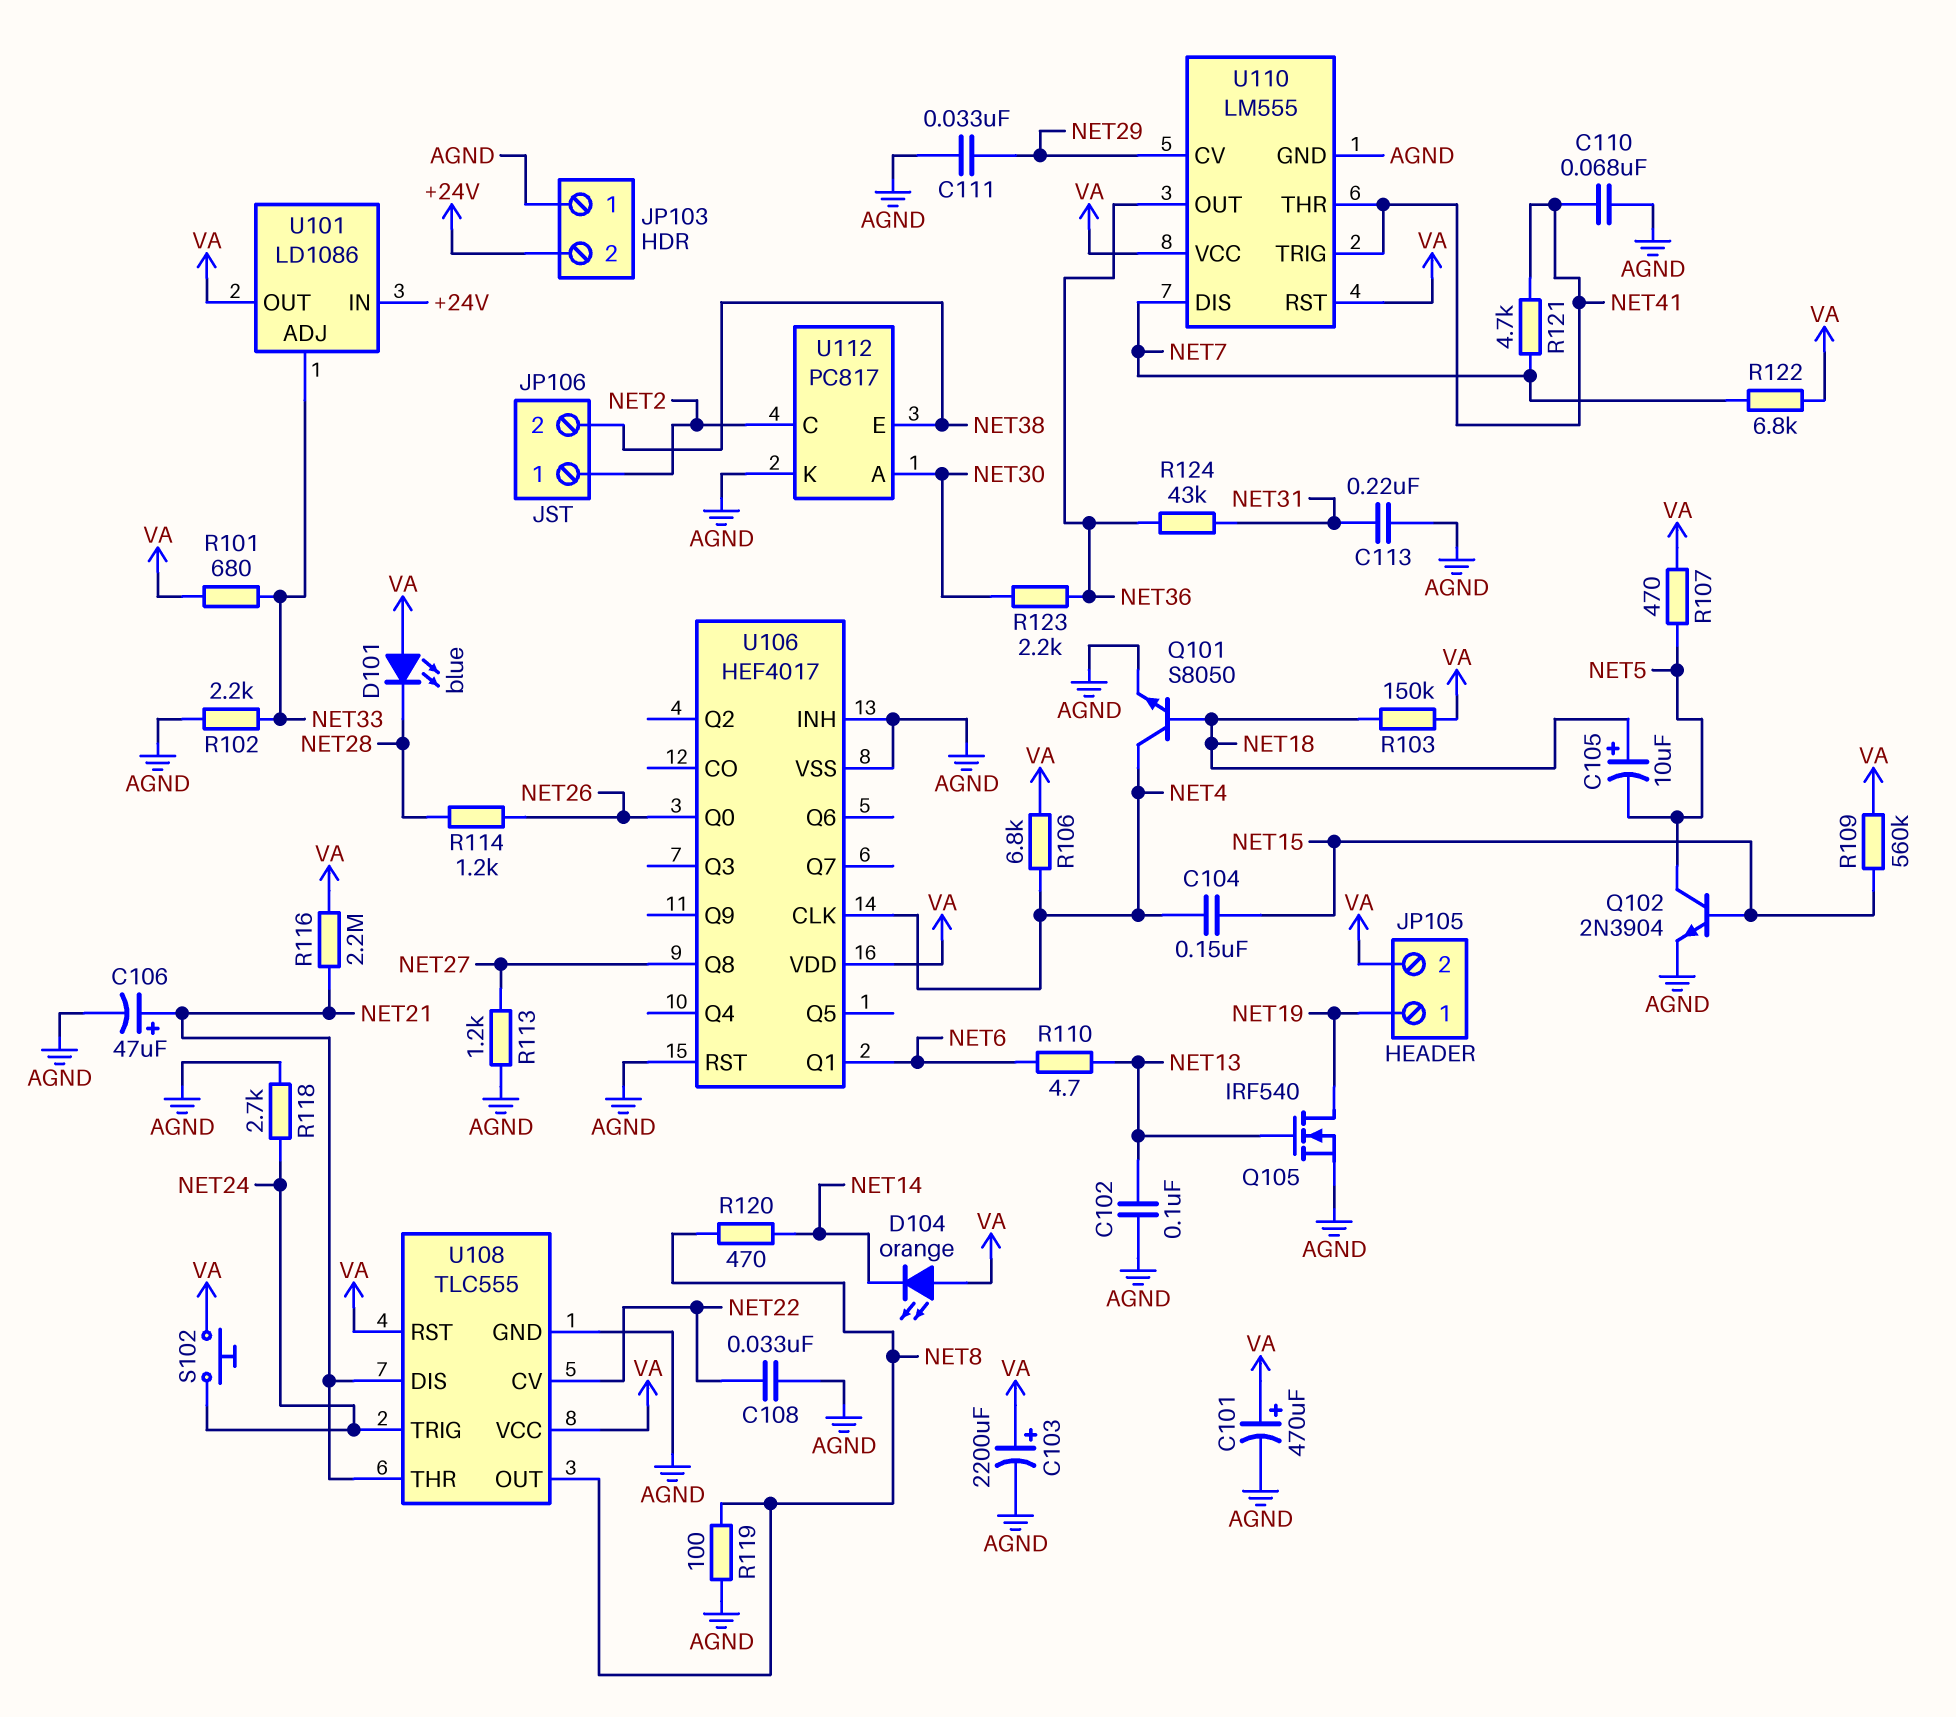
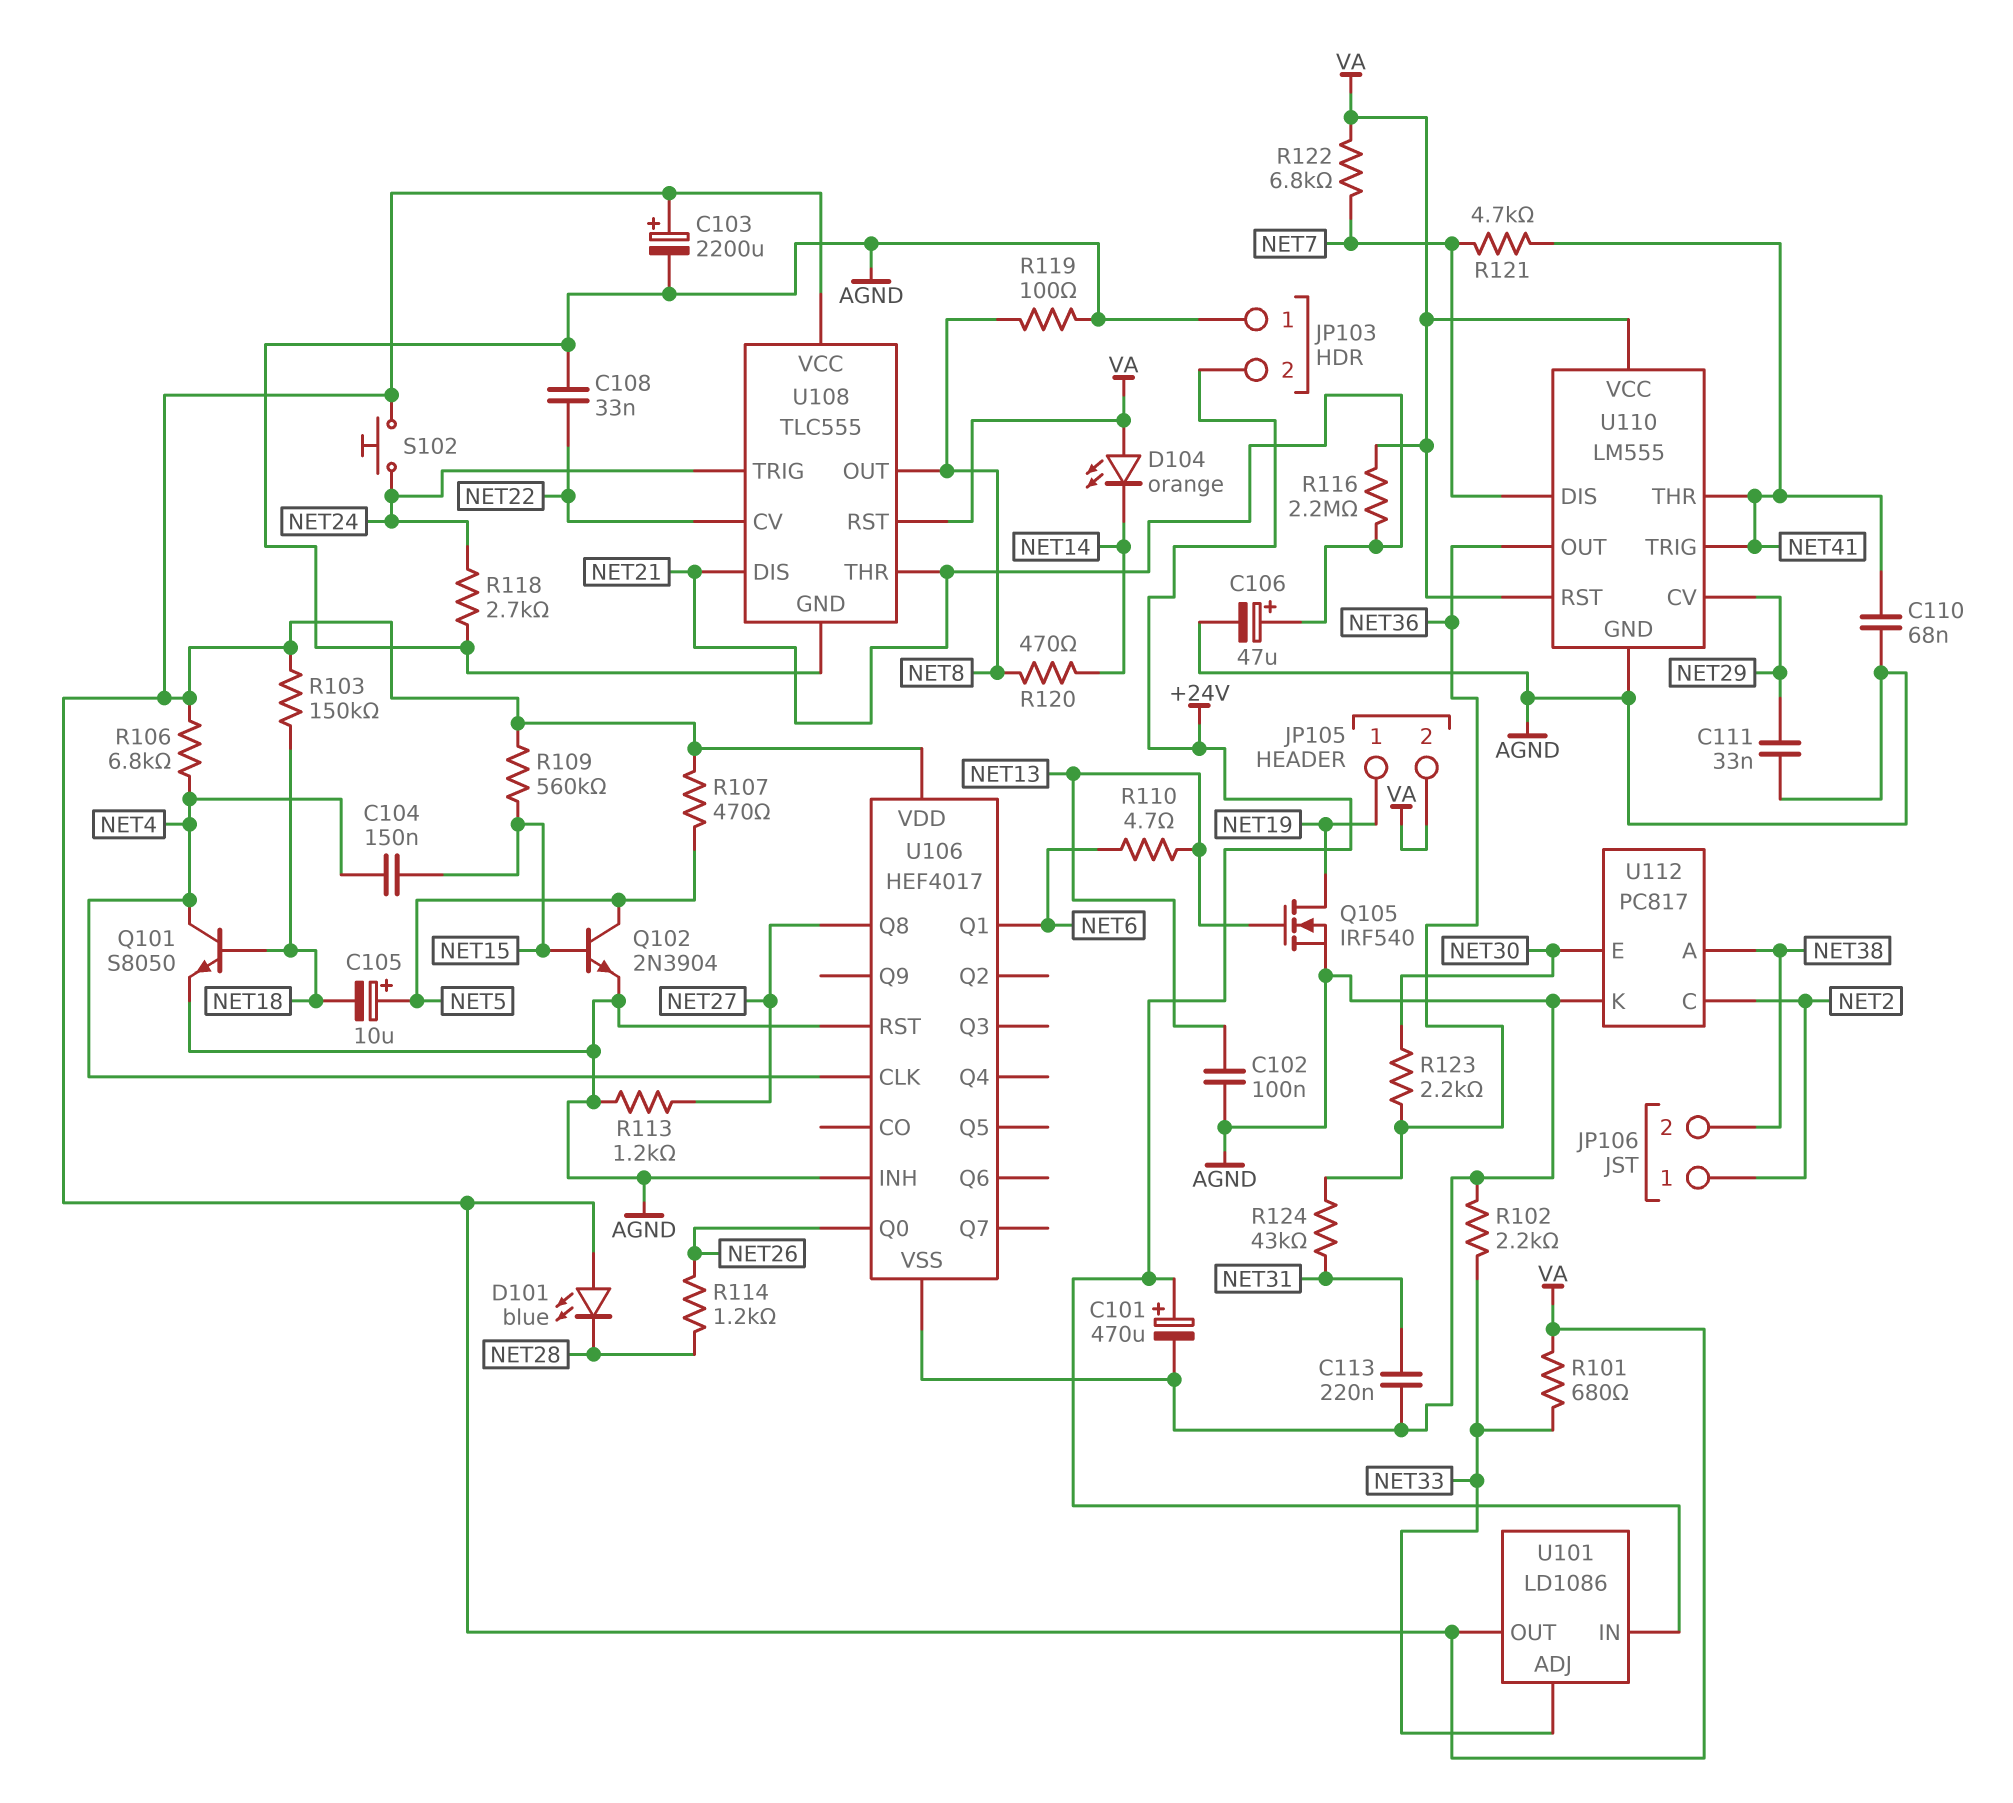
C101: 470uF (plus VA, minus AGND) -> 470uF (plus +24V, minus AGND)
C105: 10uF (plus NET18, minus NET5) -> 10uF (plus NET5, minus NET18)
U112 pin A: NET30 -> NET38
U112 pin E: NET38 -> NET30

